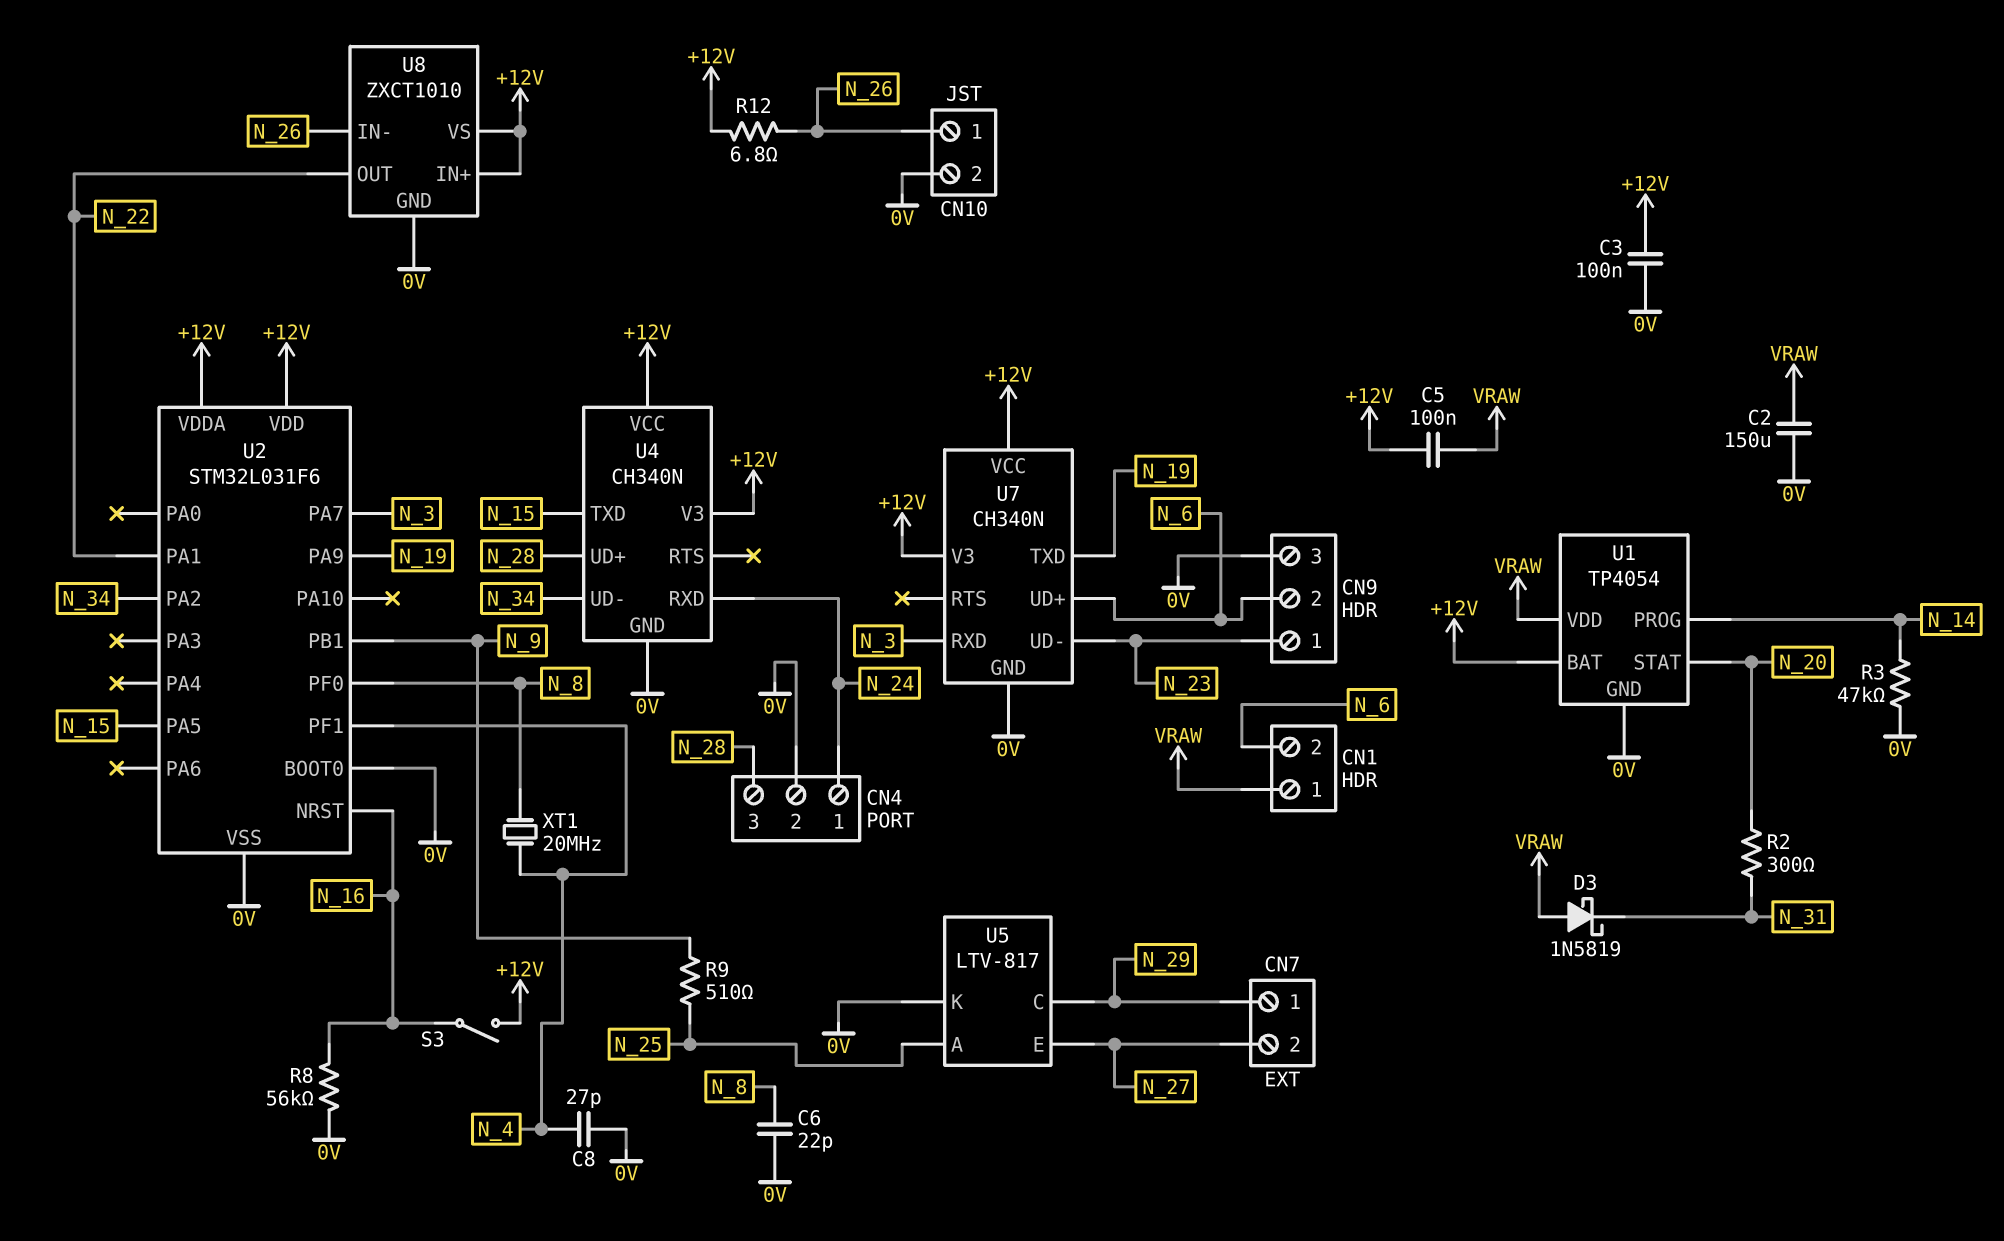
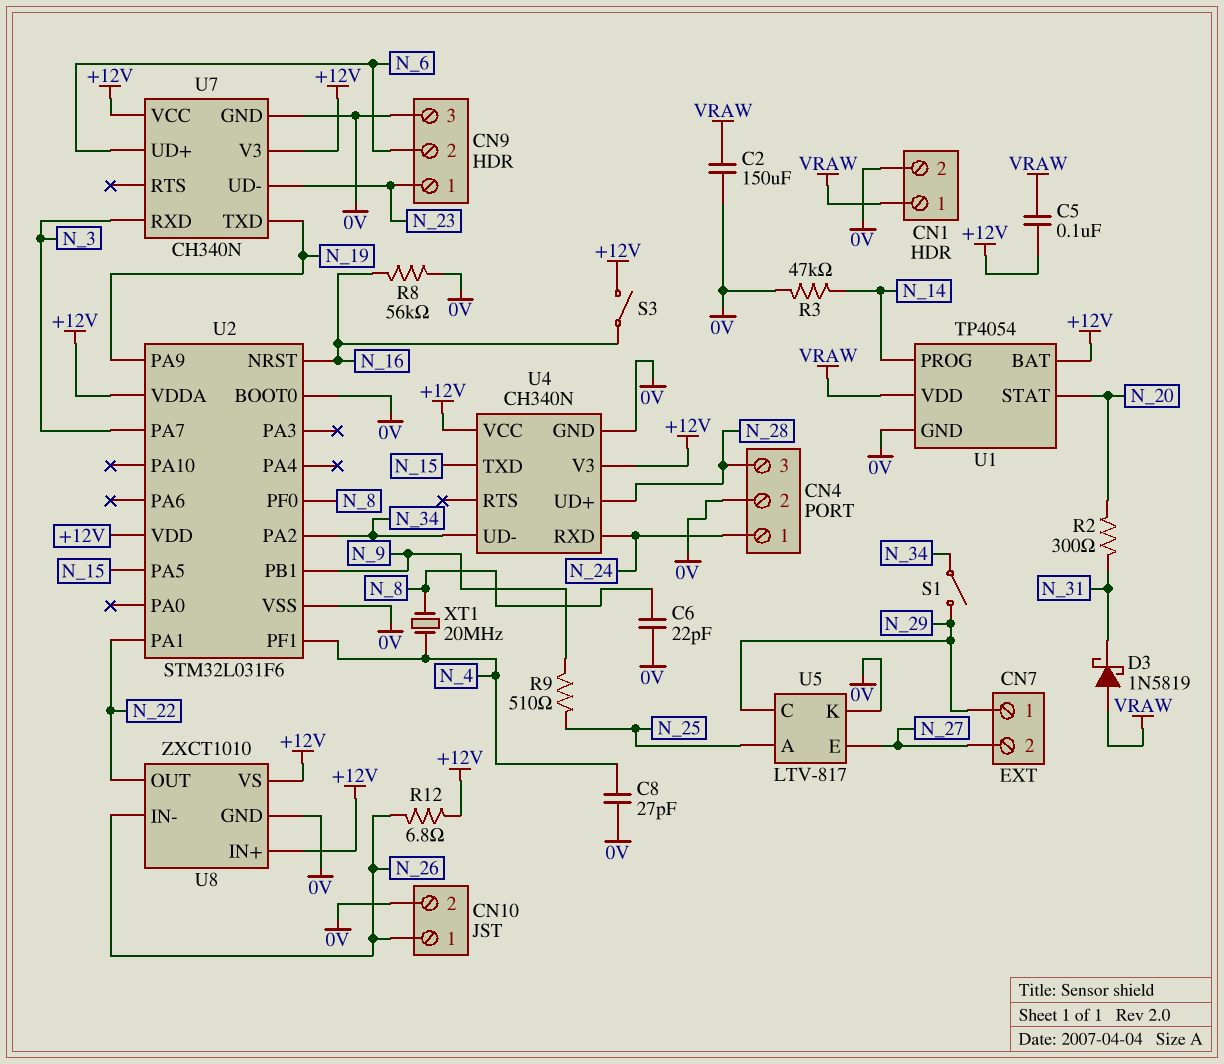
C3: 100nF (+12V, 0V) -> none
CN1 pin 2: N_6 -> 0V
S1: none -> switch (N_29, N_34)

